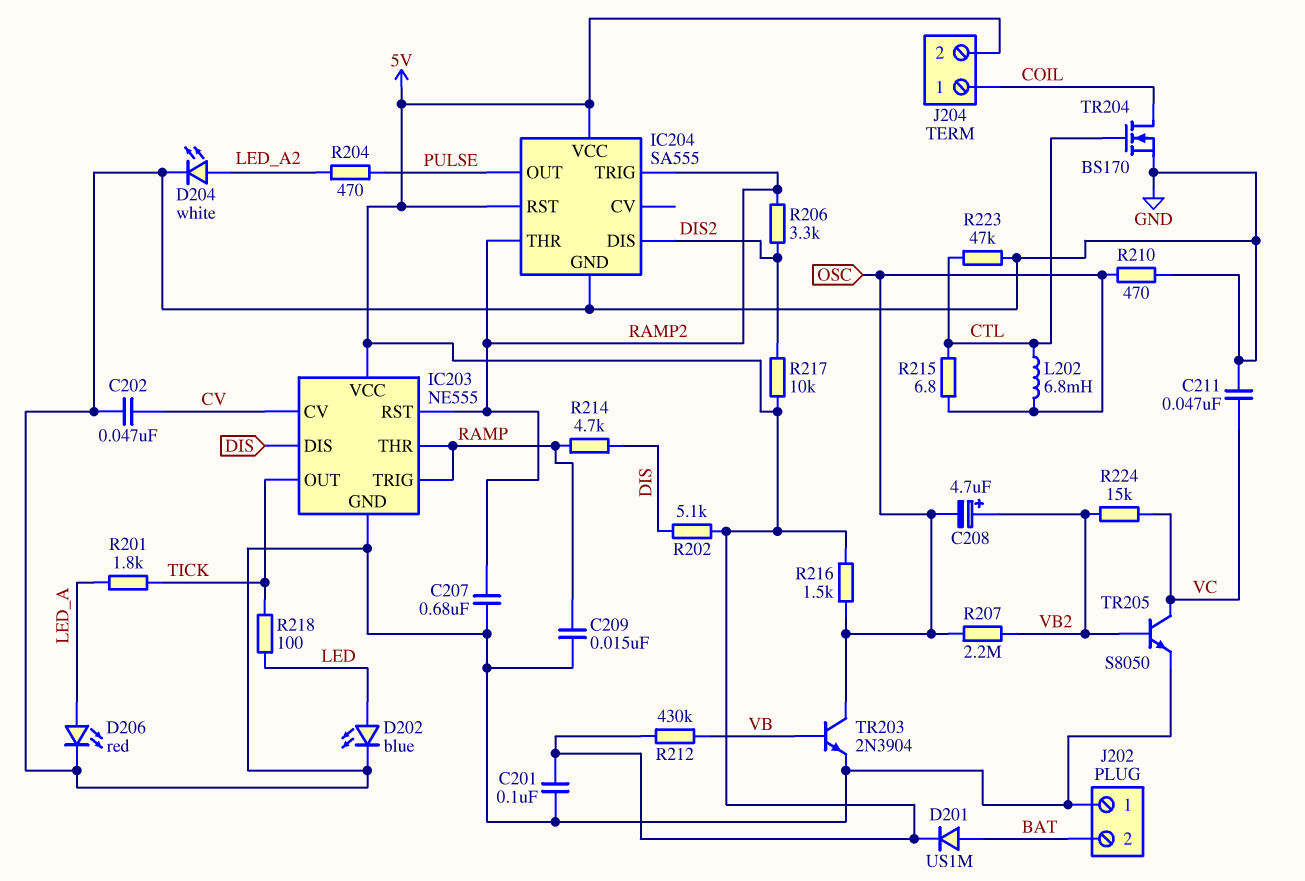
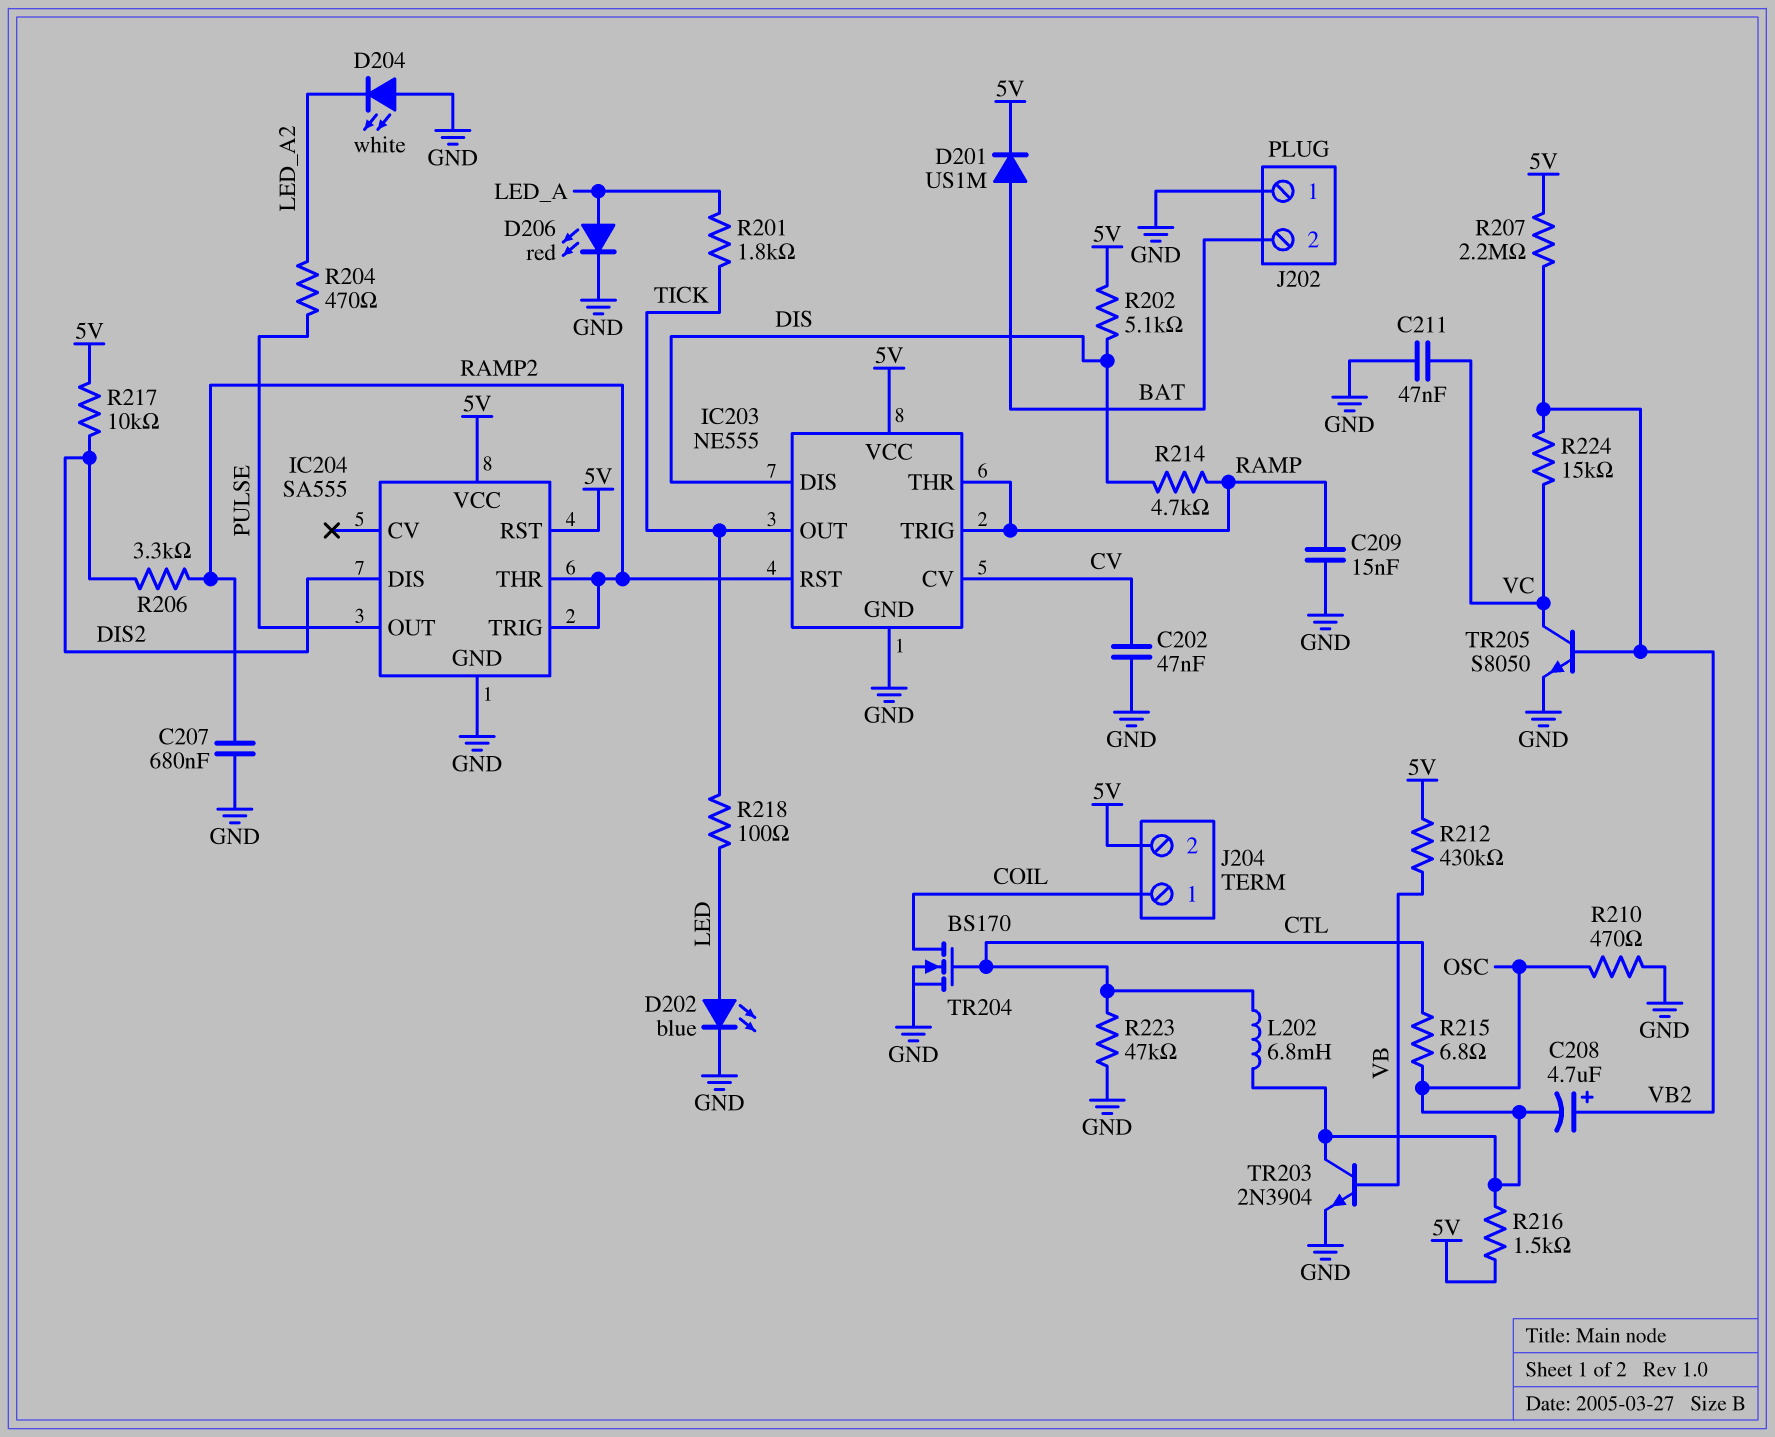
C201: 100nF (5V, GND) -> none
D204: LED white (A LED_A2, K GND) -> LED white (A GND, K LED_A2)
R207: 2.2M (OSC, VB2) -> 2.2M (5V, VB2)

